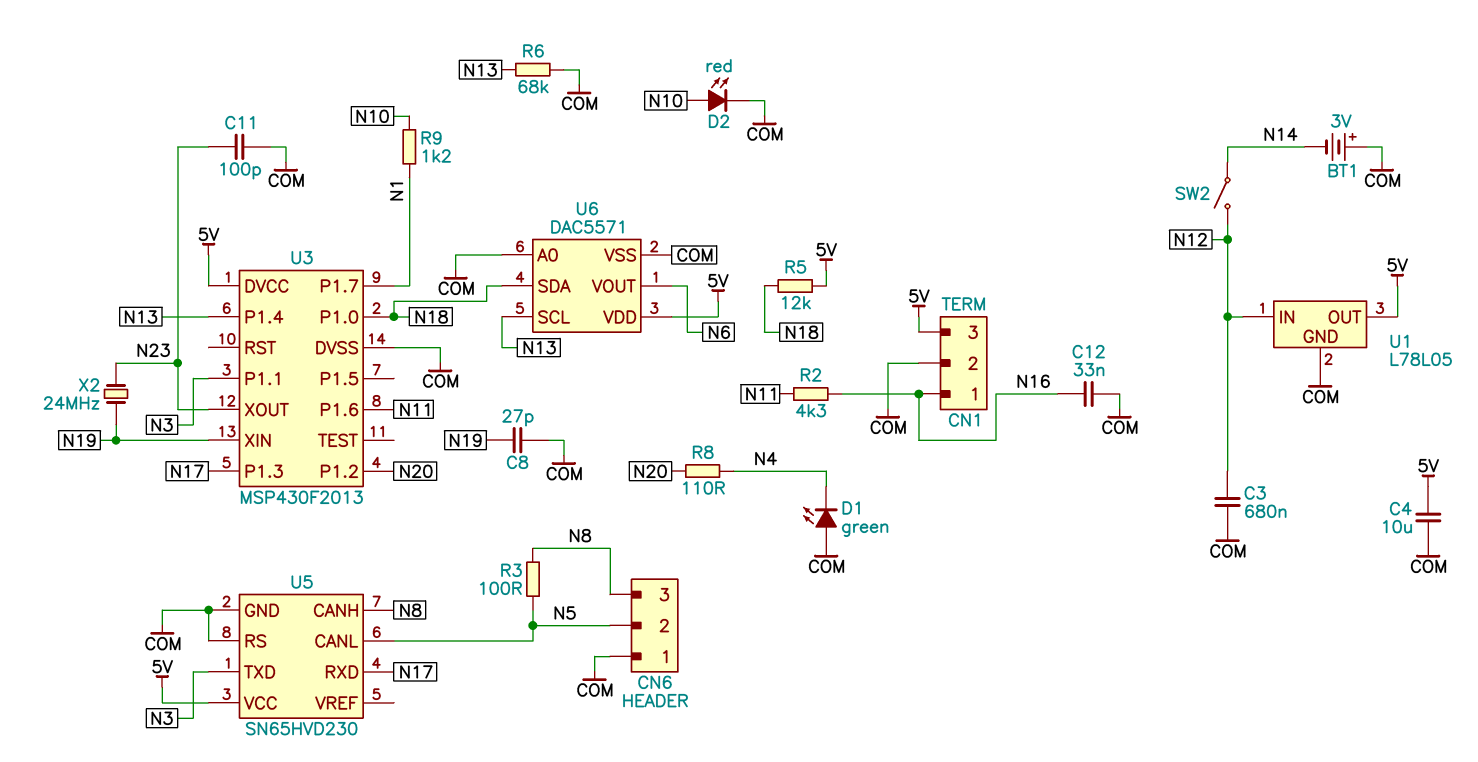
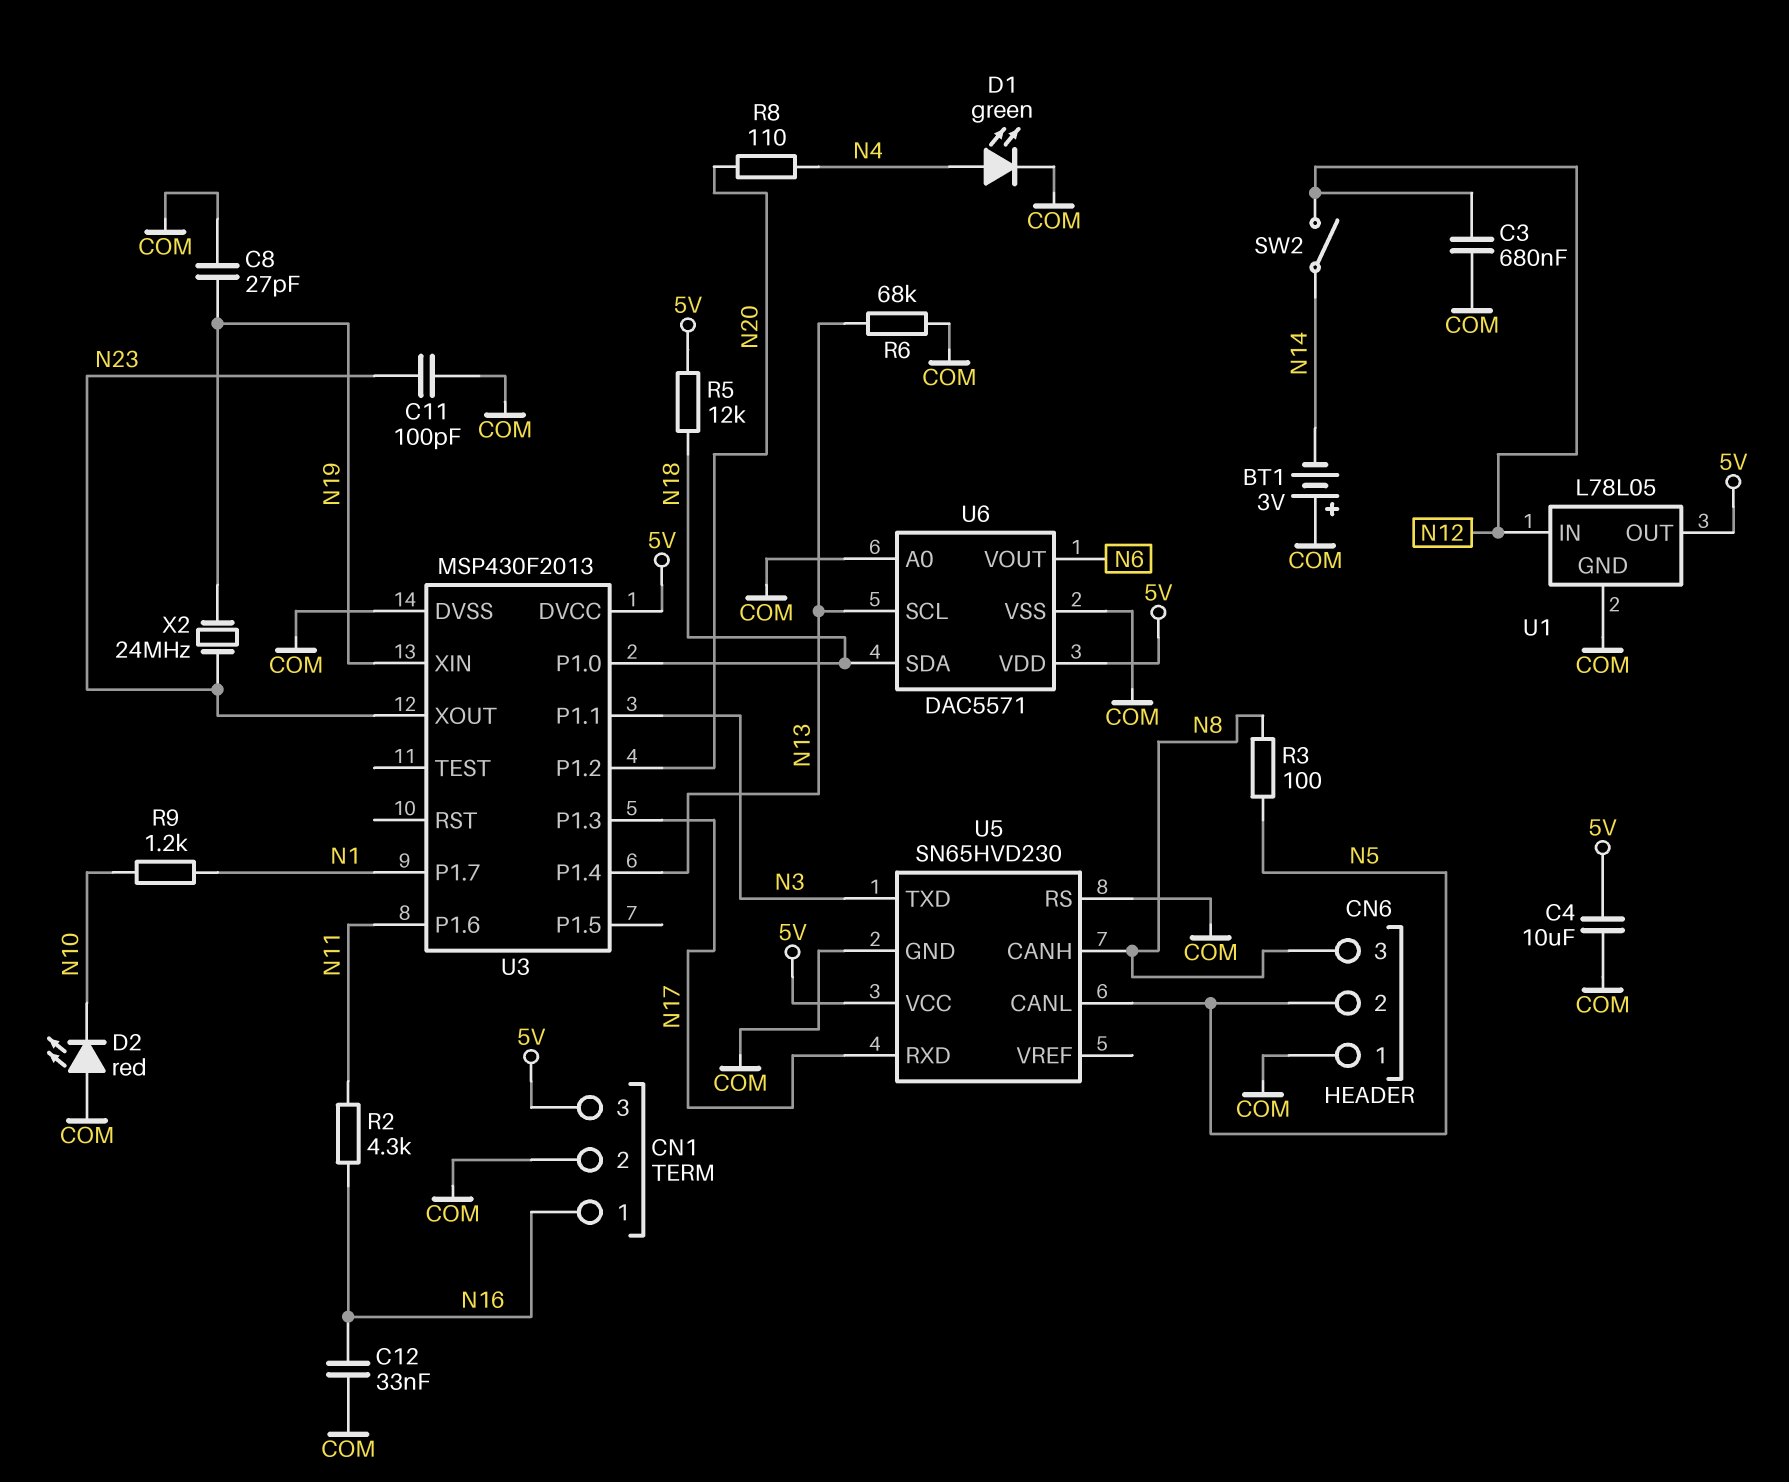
D1: LED green (A COM, K N4) -> LED green (A N4, K COM)
D2: LED red (A N10, K COM) -> LED red (A COM, K N10)

